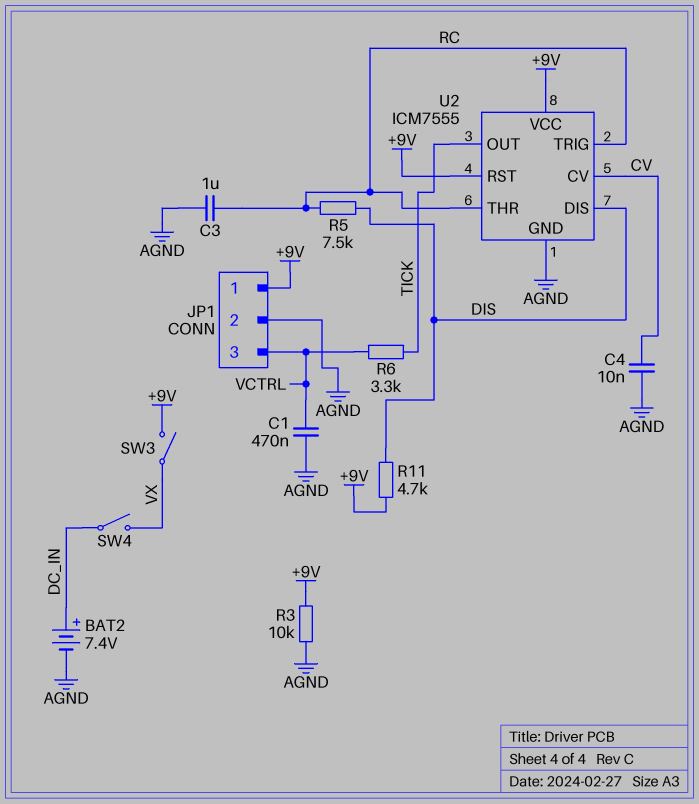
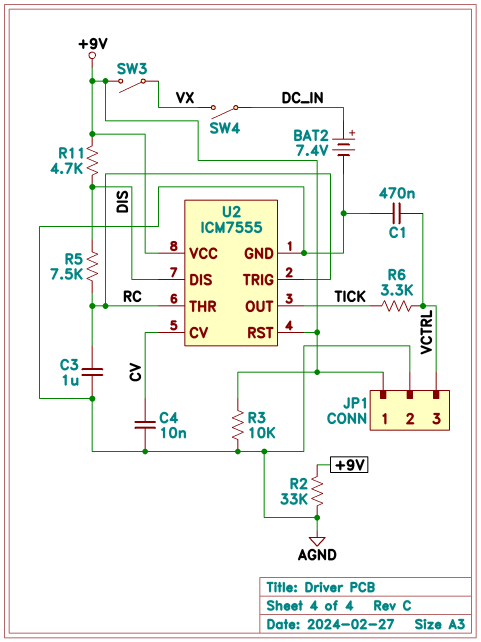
R2: none -> 33k (+9V, AGND)

